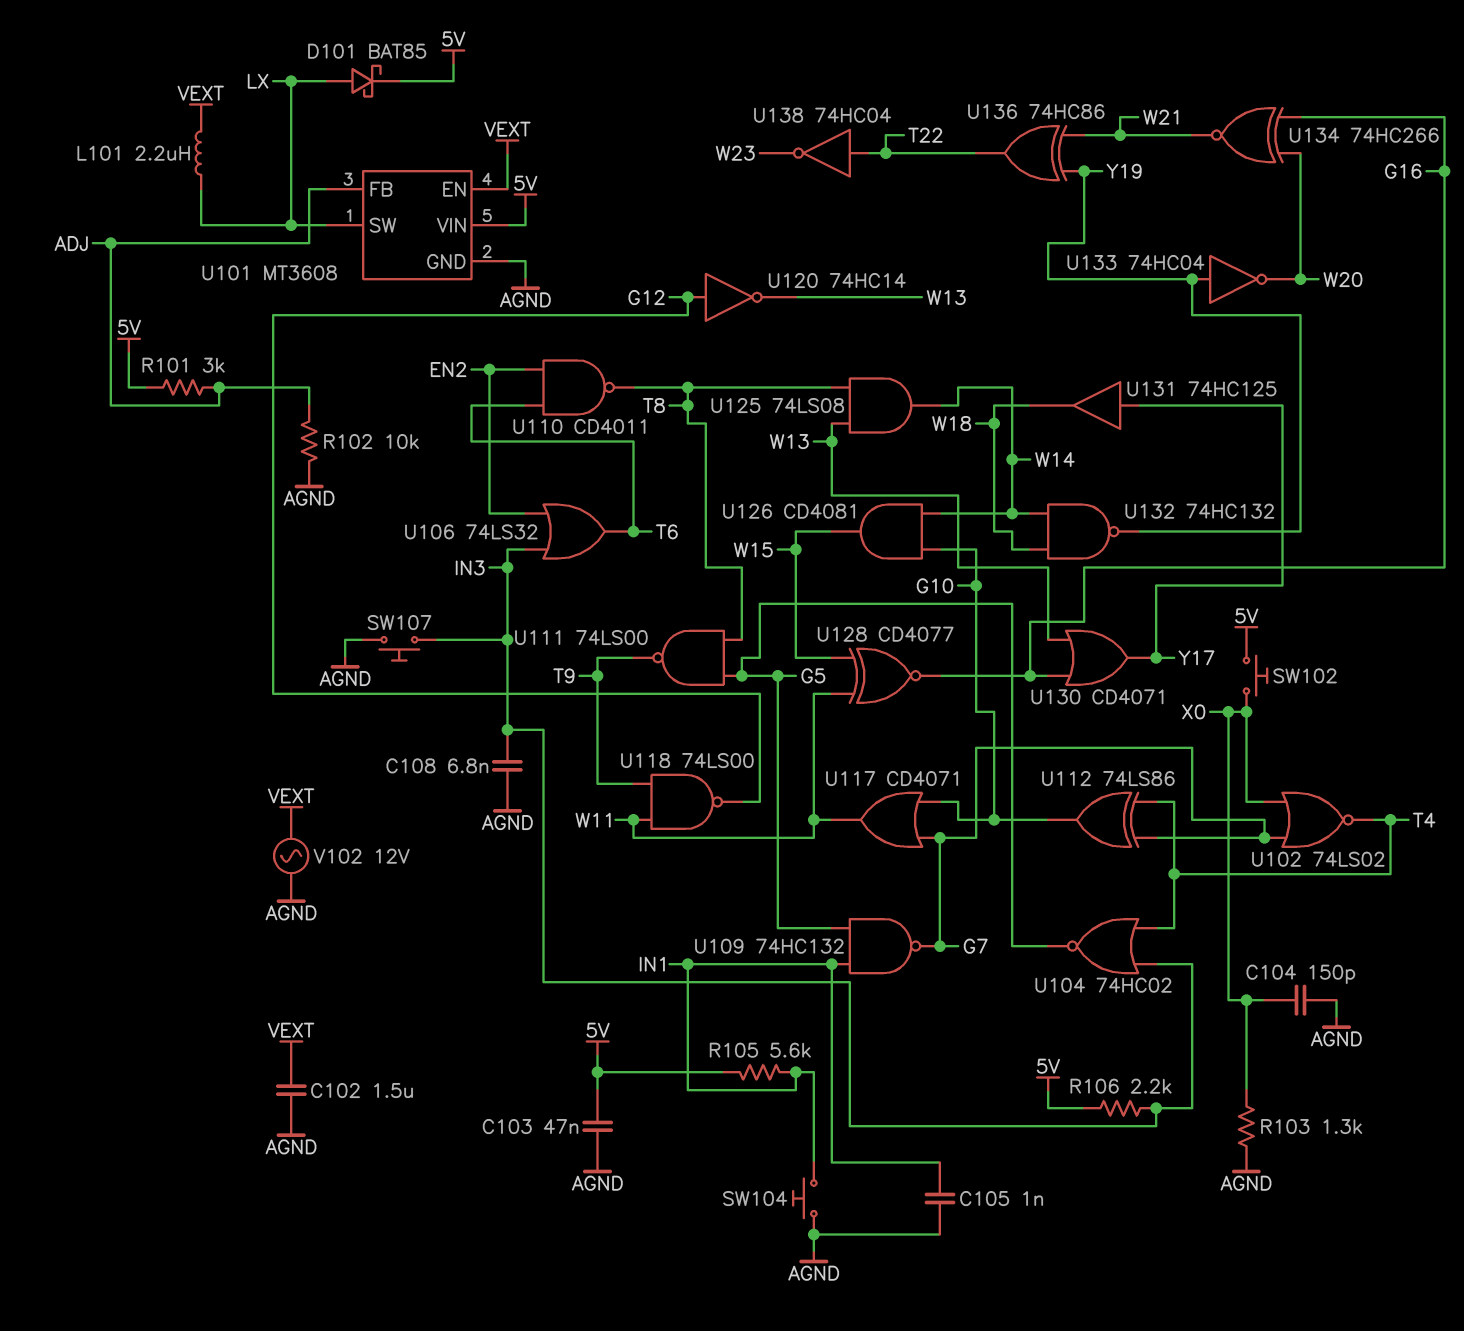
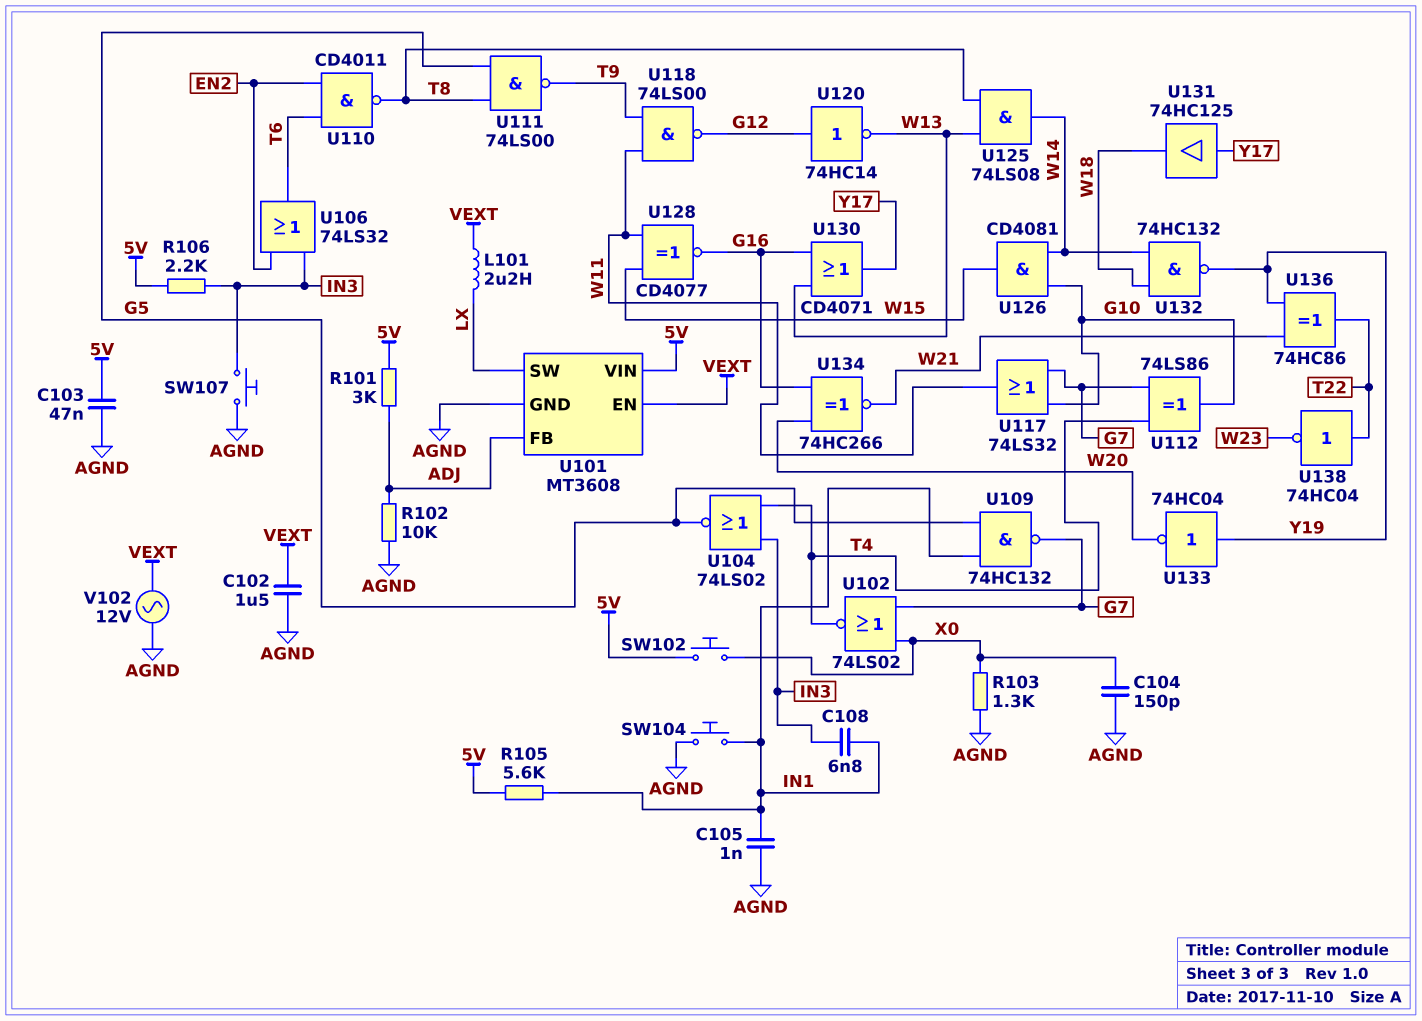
C108: 6.8nF (AGND, IN3) -> 6.8nF (IN1, IN3)
D101: schottky BAT85 (A LX, K 5V) -> none
U104: NOR 74HC02 (in IN3, in T4, out G5) -> NOR 74LS02 (in IN3, in T4, out G5)
U117: OR CD4071 (in G7, in G10, out W11) -> OR 74LS32 (in G7, in G10, out W11)

